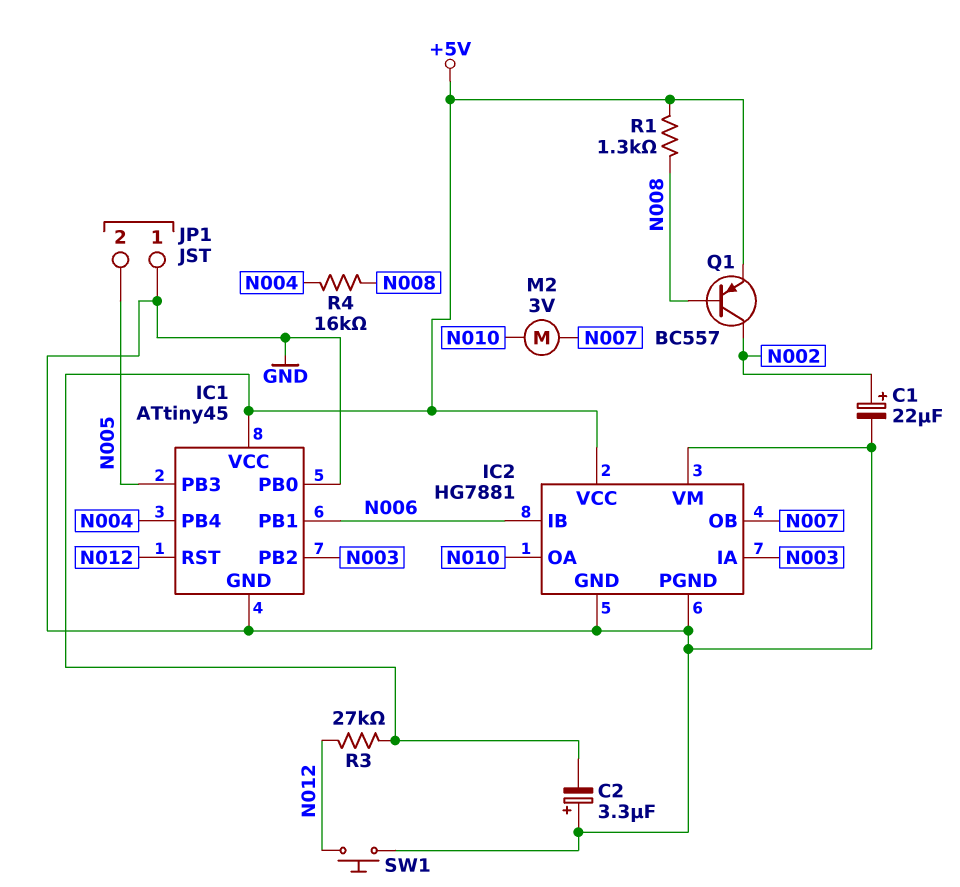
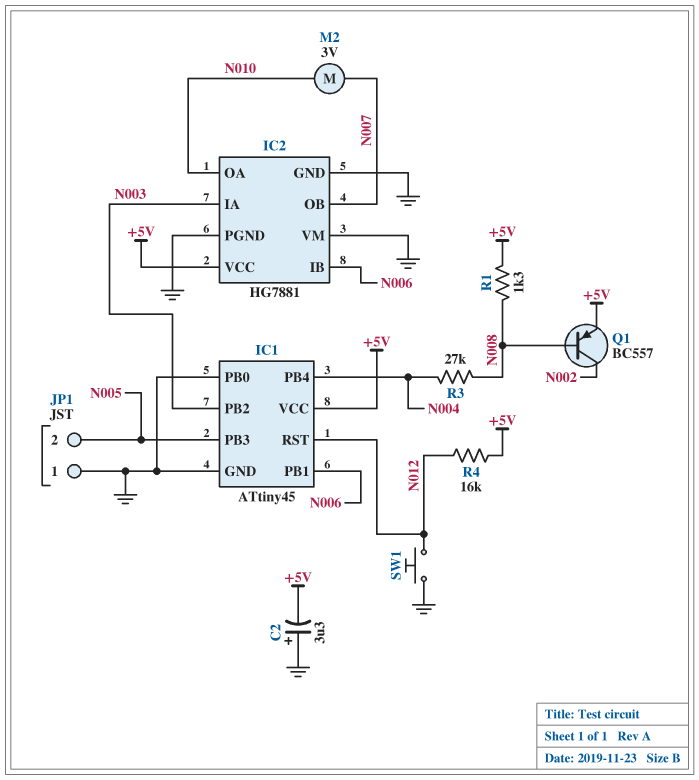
C1: 22uF (plus N002, minus GND) -> none
R3: 27k (+5V, N012) -> 27k (N004, N008)
R4: 16k (N004, N008) -> 16k (+5V, N012)

